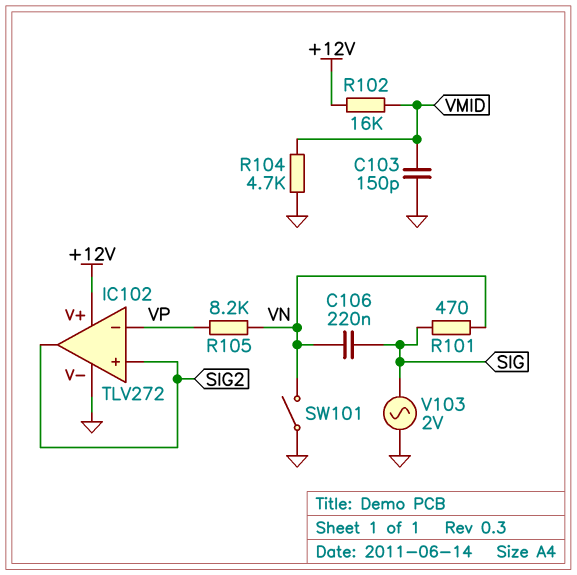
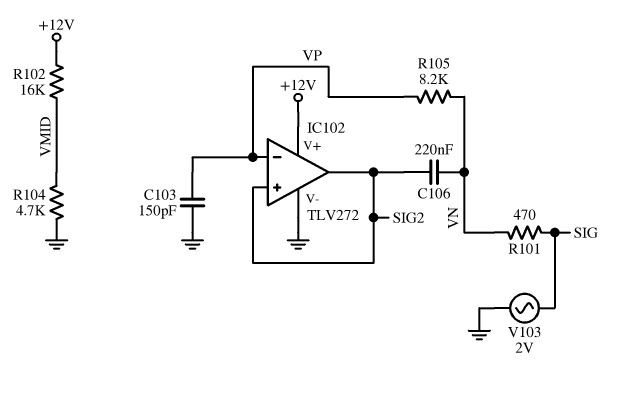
C103: 150pF (GND, VMID) -> 150pF (GND, VP)
C106: 220nF (SIG, VN) -> 220nF (SIG2, VN)
SW101: switch (GND, VN) -> none

